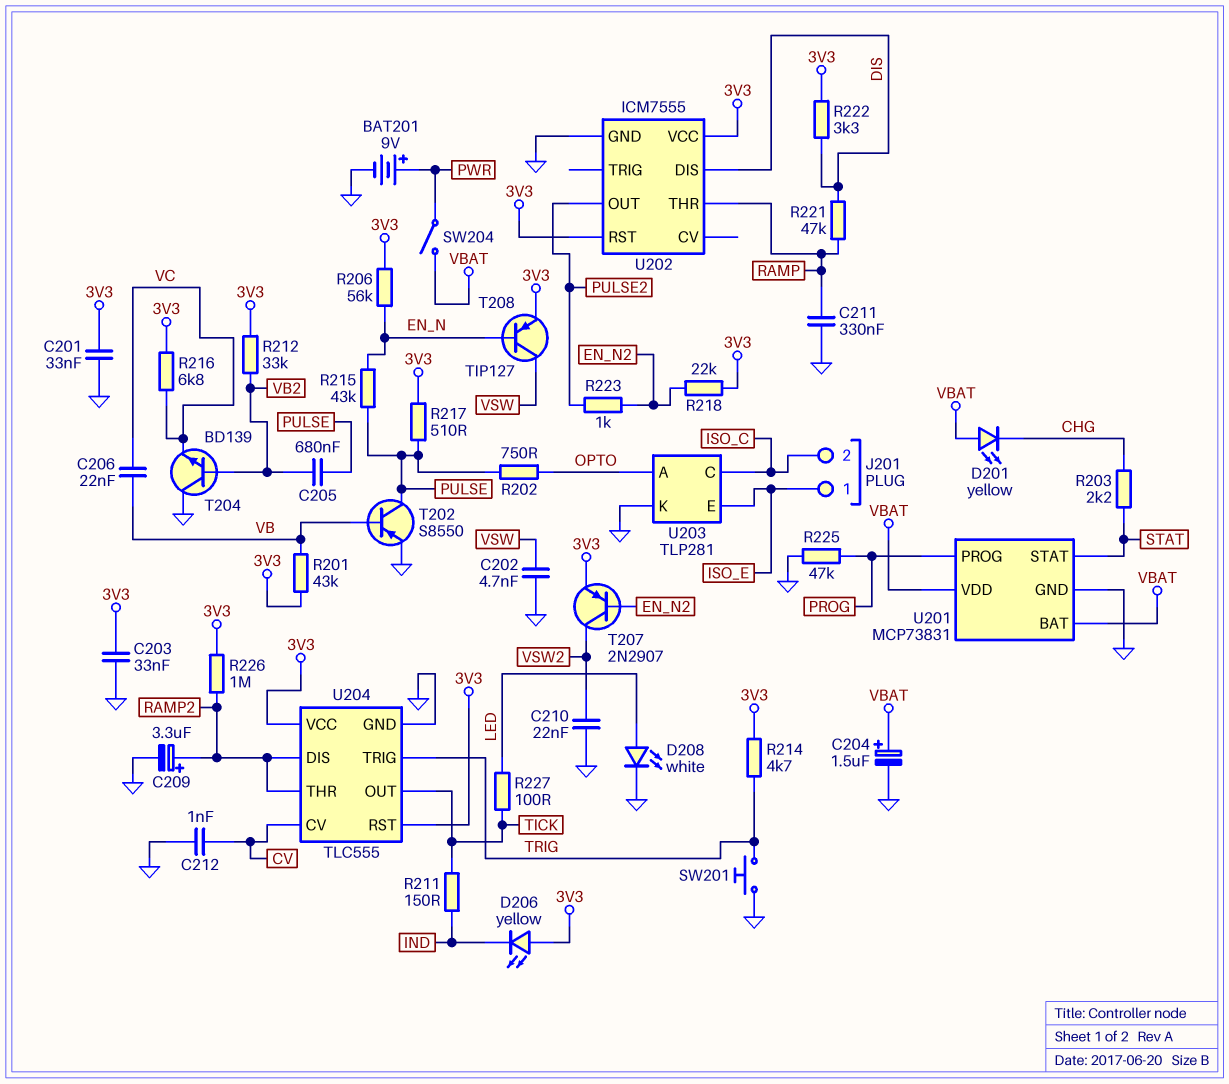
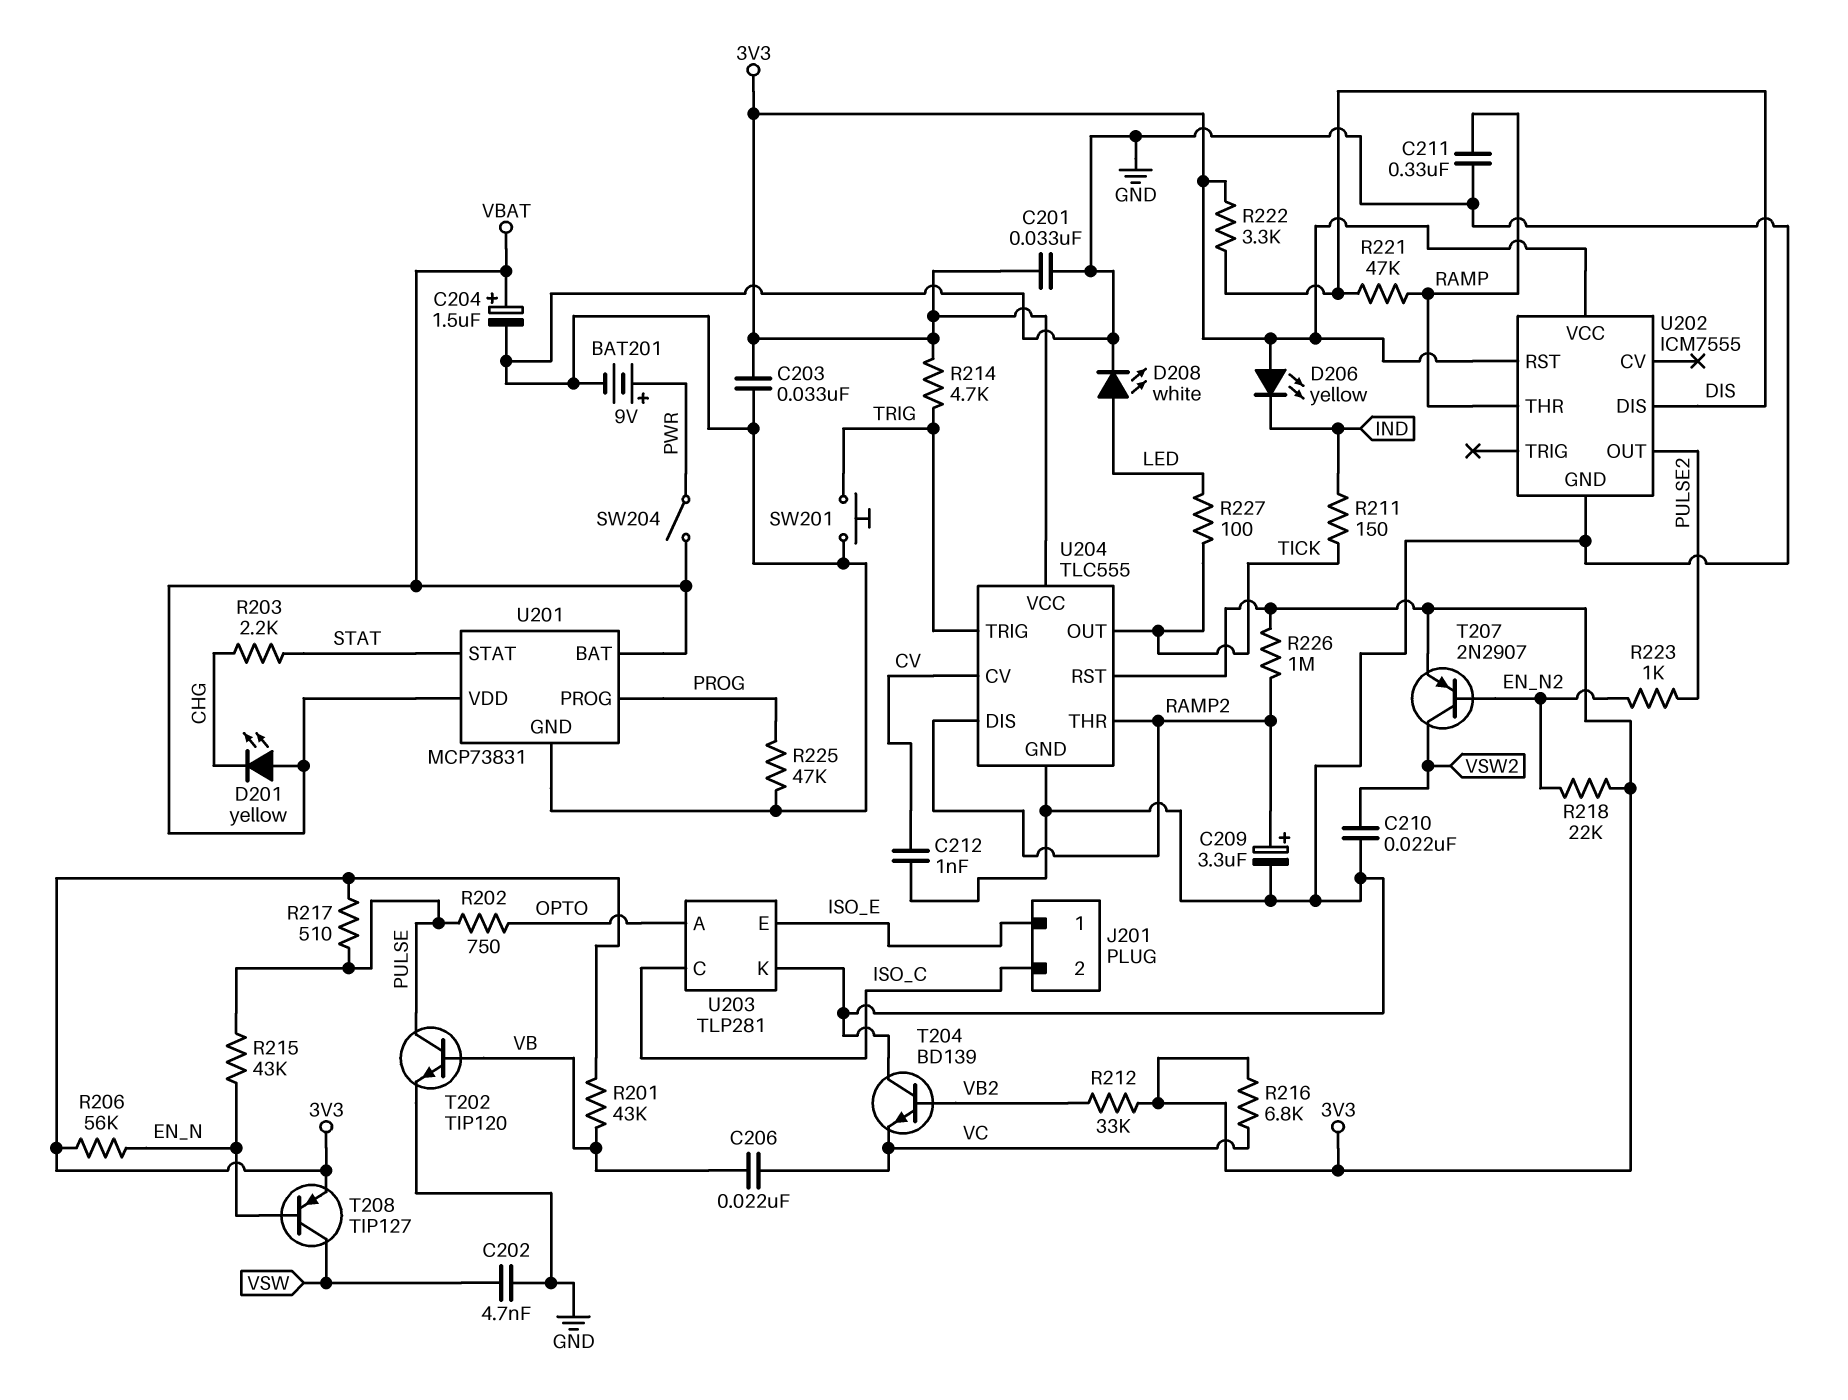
C205: 680nF (PULSE, VB2) -> none
T202: PNP S8550 (B VB, C PULSE, E GND) -> NPN TIP120 (B VB, C PULSE, E GND)

